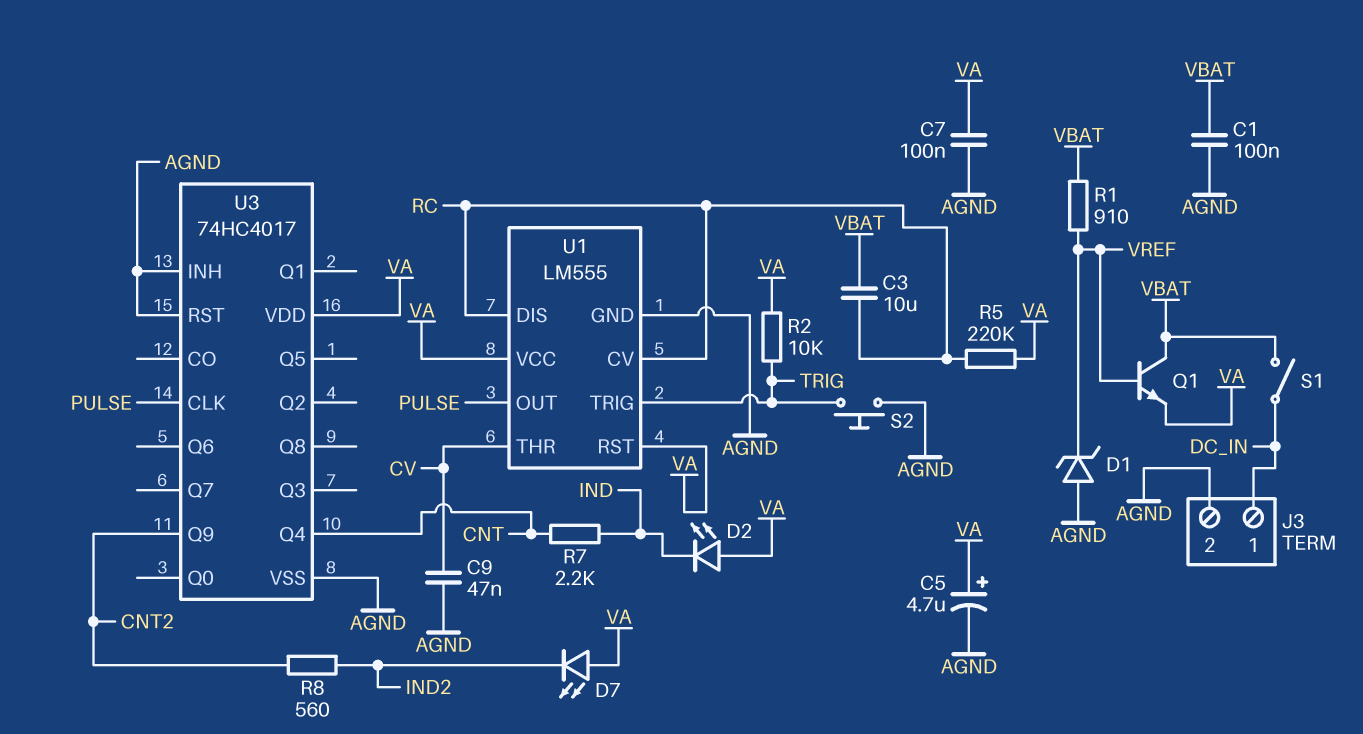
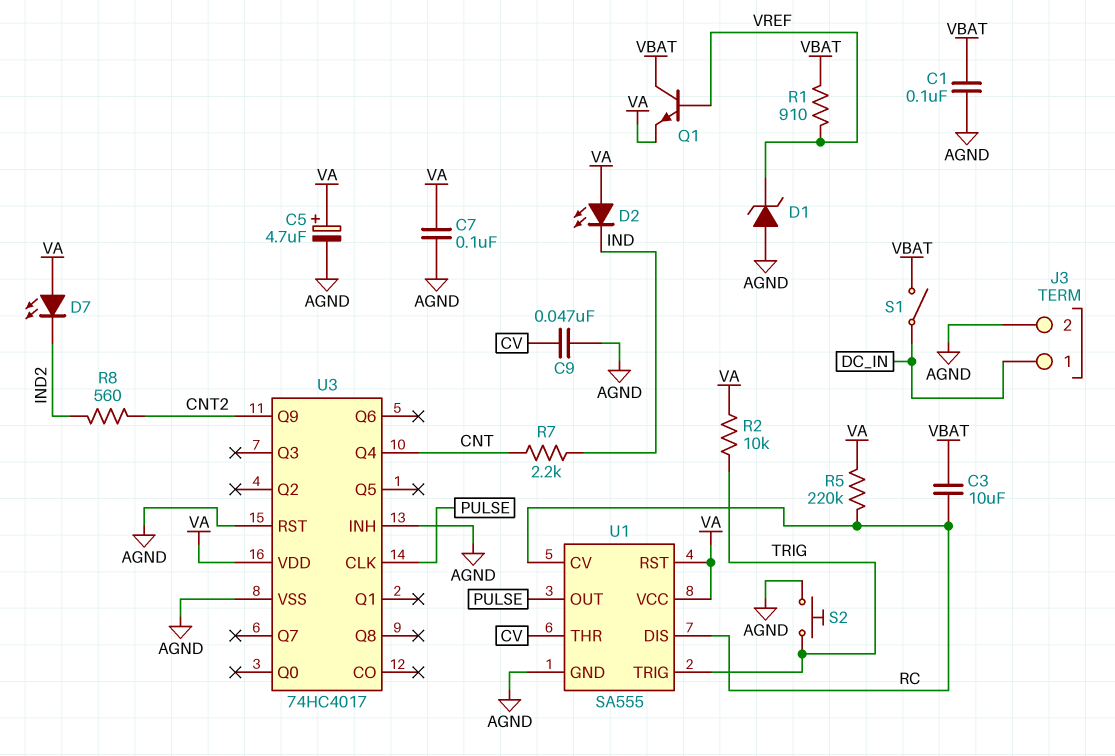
U1: LM555 -> SA555

